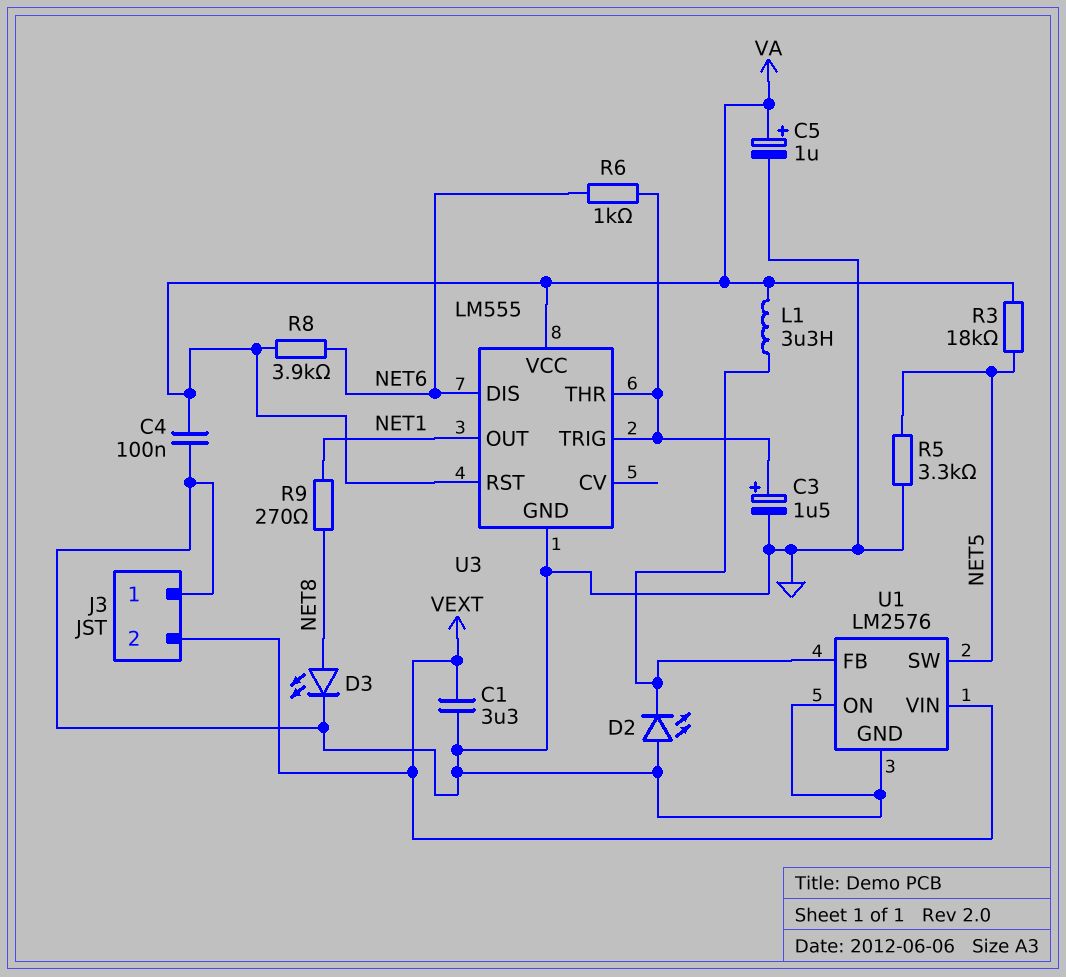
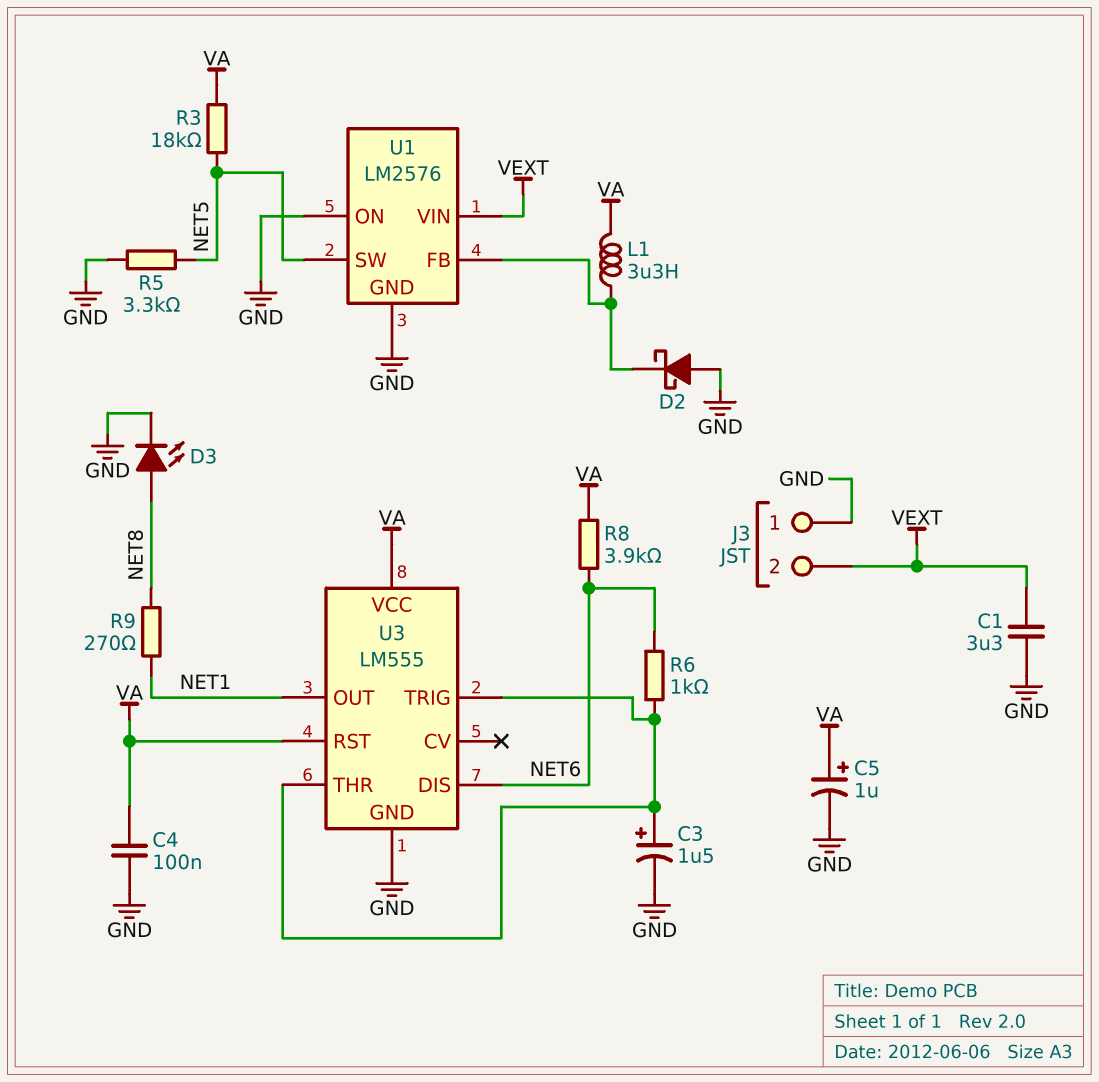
D2: LED (A GND, K U1/FB) -> schottky (A GND, K U1/FB)

